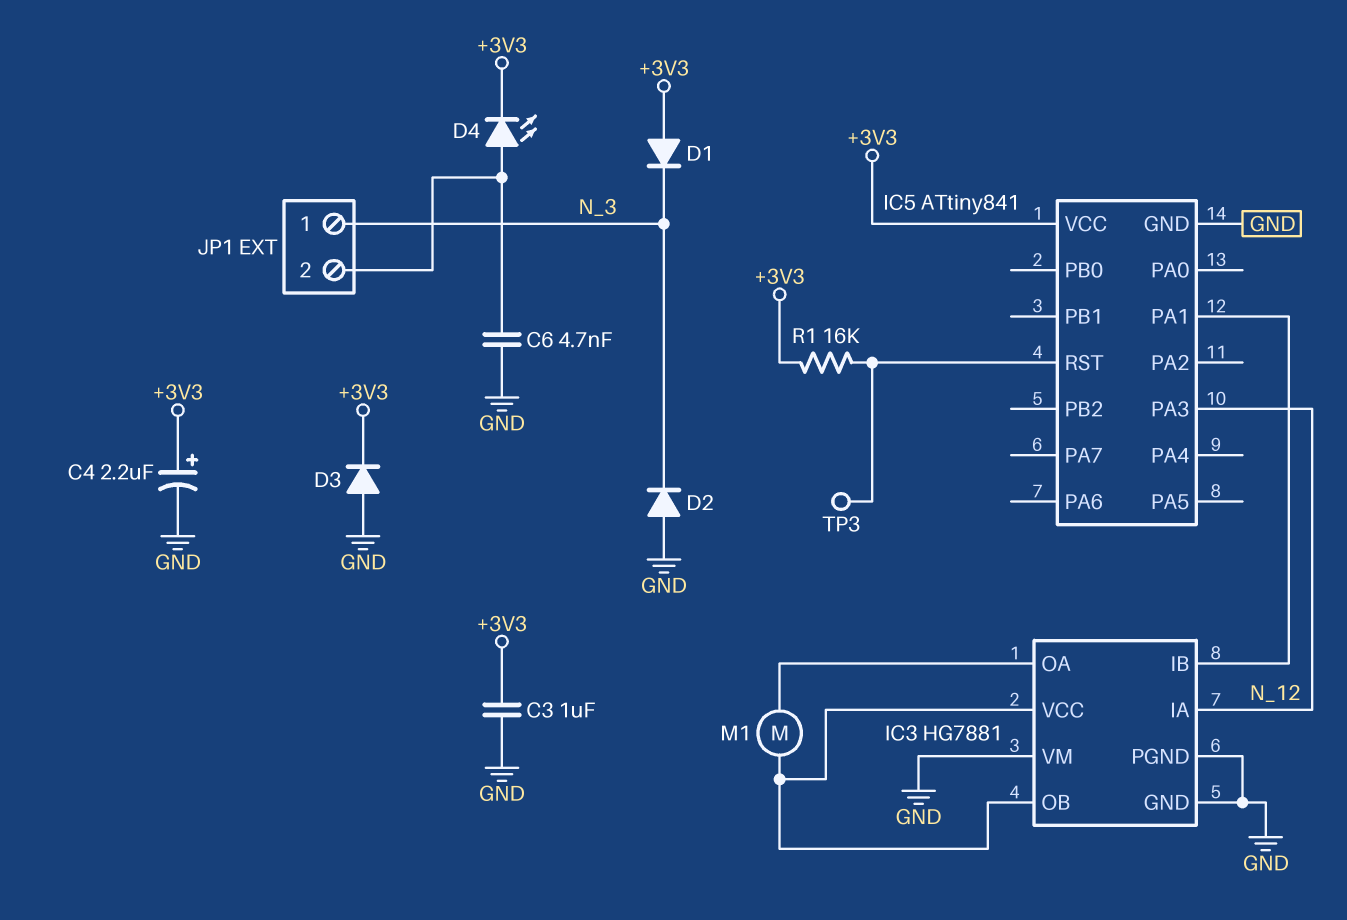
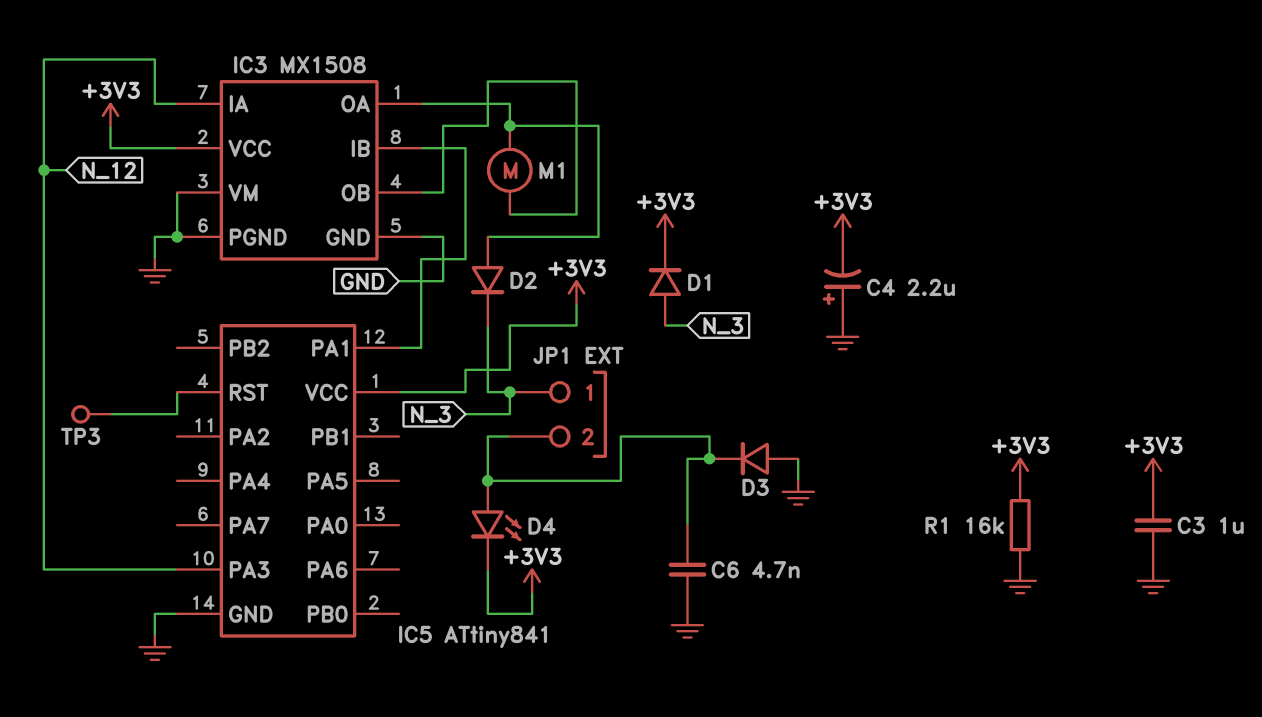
C4: 2.2uF (plus +3V3, minus GND) -> 2.2uF (plus GND, minus +3V3)
D1: diode (A +3V3, K N_3) -> diode (A N_3, K +3V3)
D2: diode (A GND, K N_3) -> diode (A IC3/OA, K N_3)
D3: diode (A GND, K +3V3) -> diode (A GND, K JP1/2)
IC3: HG7881 -> MX1508
IC3 pin VCC: IC3/OB -> +3V3
R1: 16k (+3V3, IC5/RST) -> 16k (+3V3, GND)

